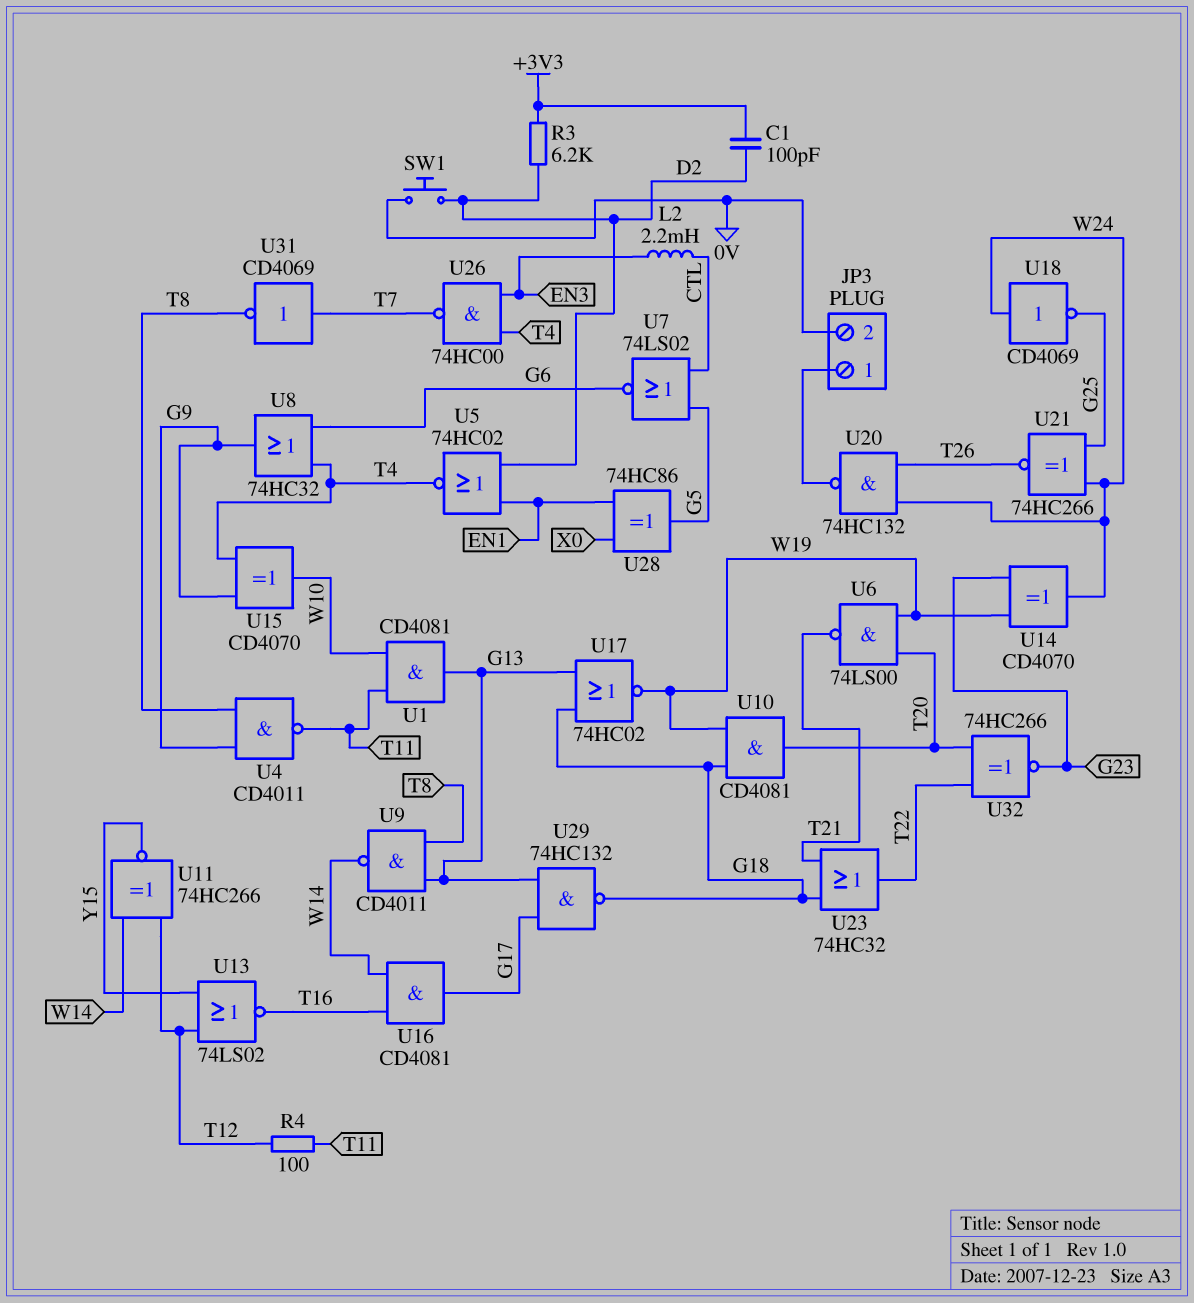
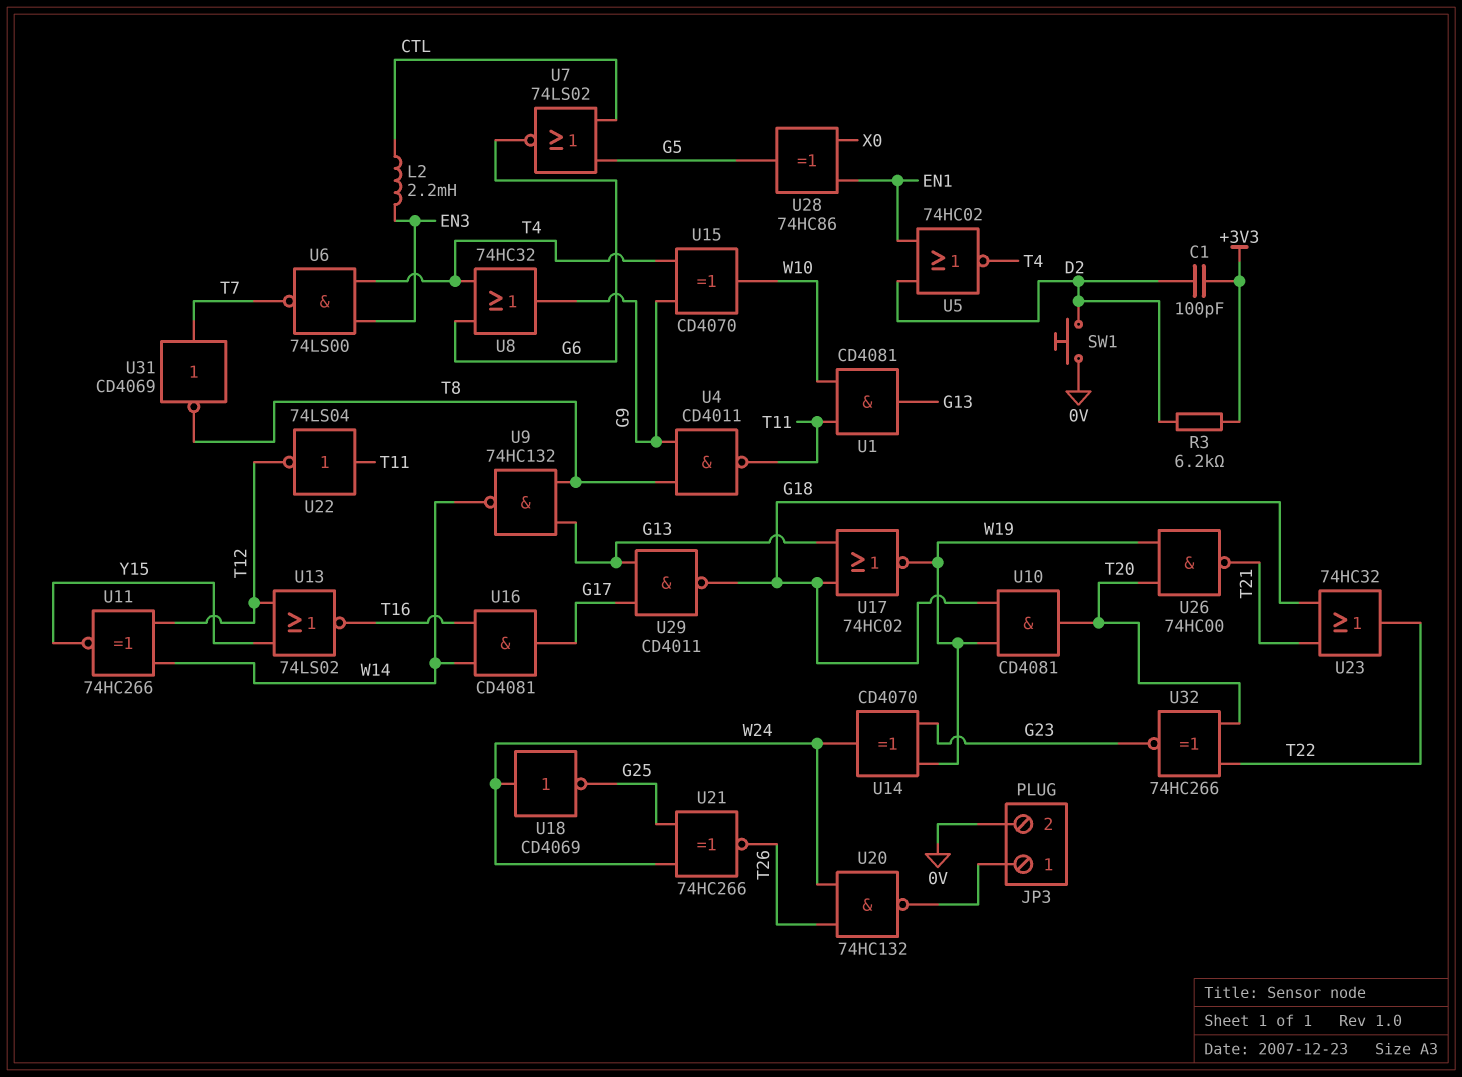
R4: 100 (T11, T12) -> none
U6: NAND 74LS00 (in T20, in W19, out T21) -> NAND 74LS00 (in EN3, in T4, out T7)
U9: NAND CD4011 (in G13, in T8, out W14) -> NAND 74HC132 (in G13, in T8, out W14)
U22: none -> NOT 74LS04 (in T11, out T12)
U26: NAND 74HC00 (in EN3, in T4, out T7) -> NAND 74HC00 (in T20, in W19, out T21)
U29: NAND 74HC132 (in G13, in G17, out G18) -> NAND CD4011 (in G13, in G17, out G18)

